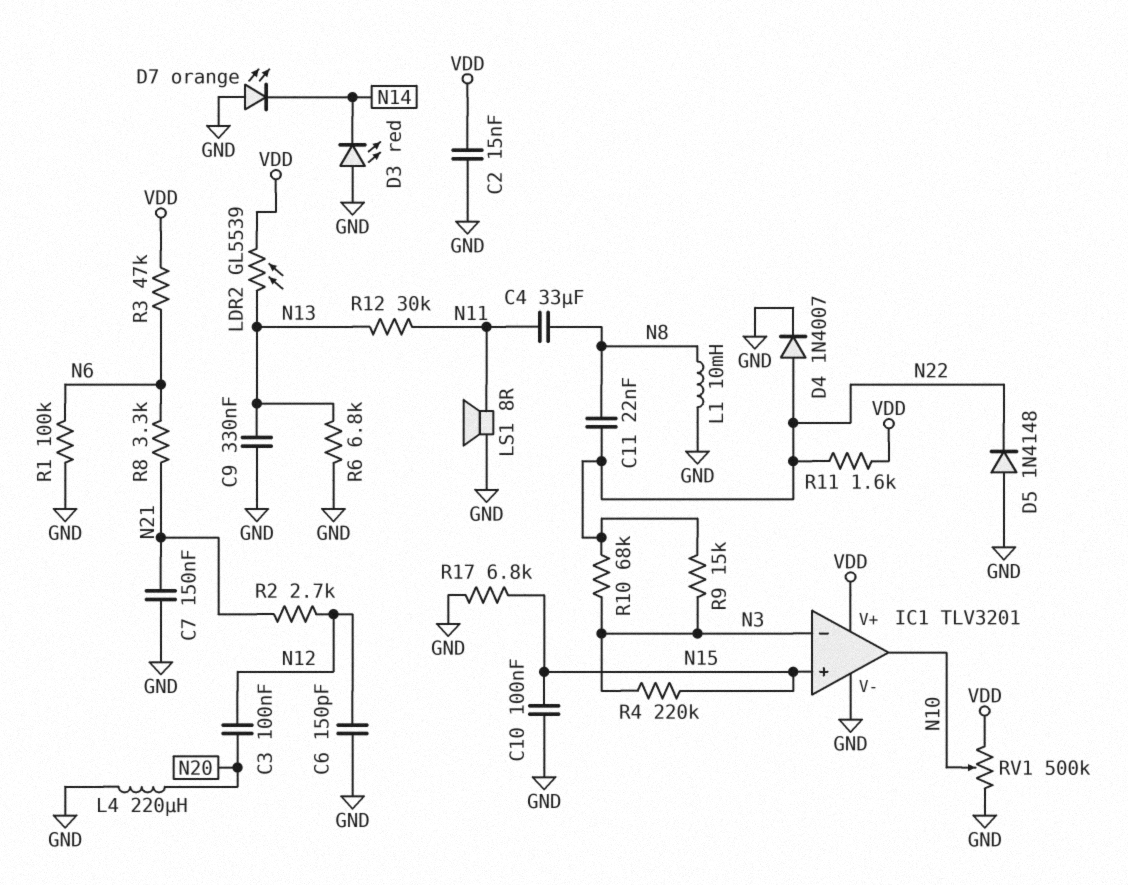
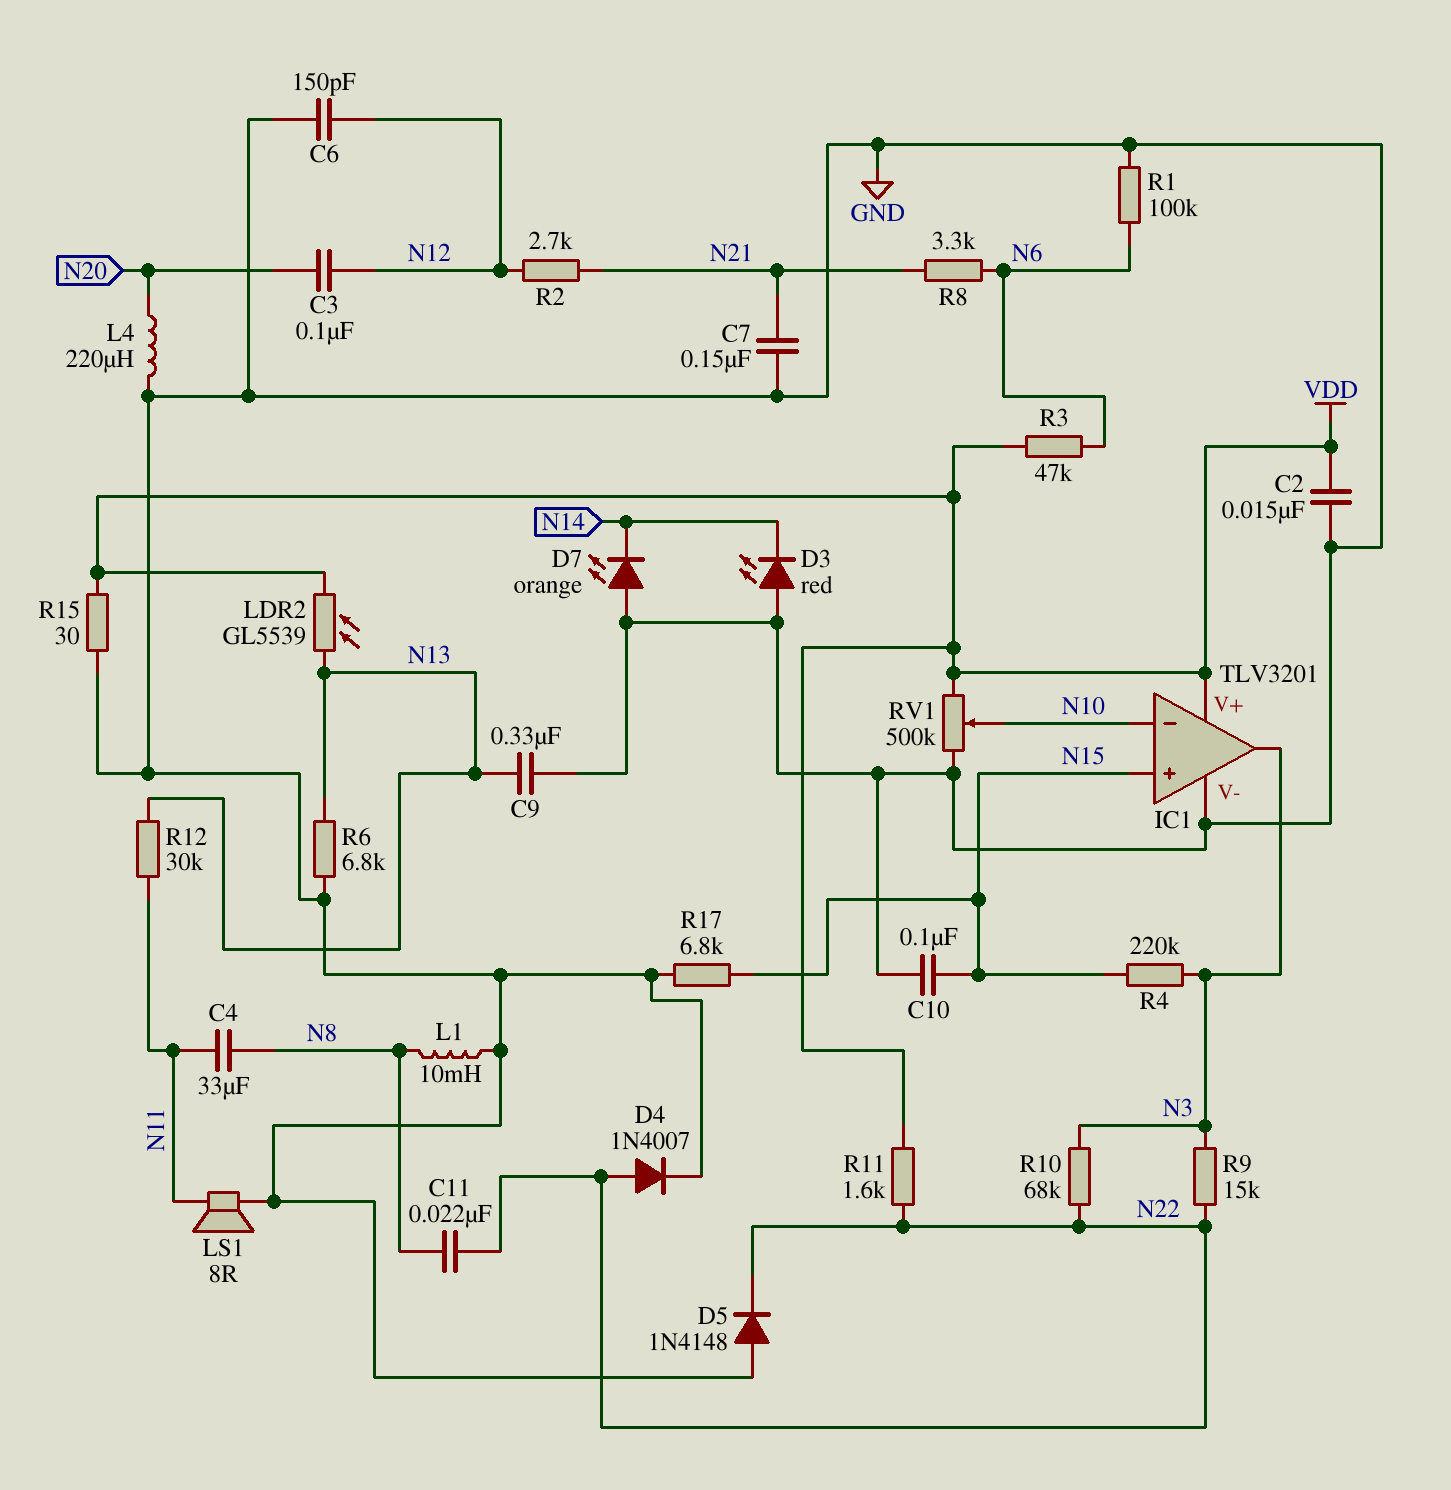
IC1 pin in-: N3 -> N10
IC1 pin out: N10 -> N3
R15: none -> 30 (GND, VDD)

